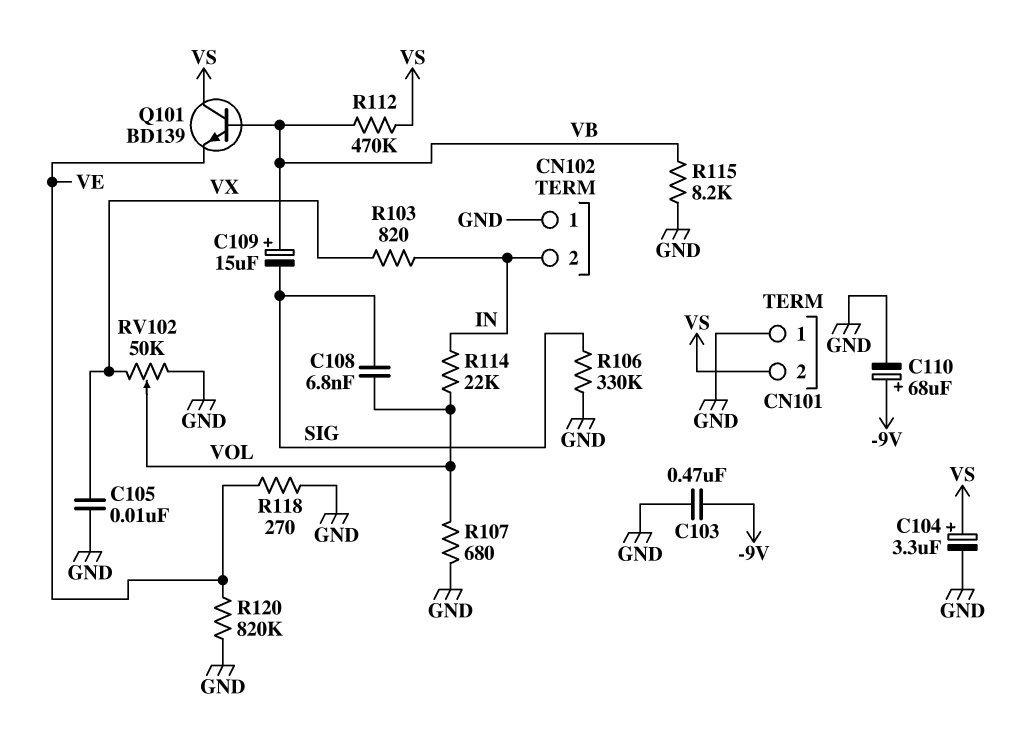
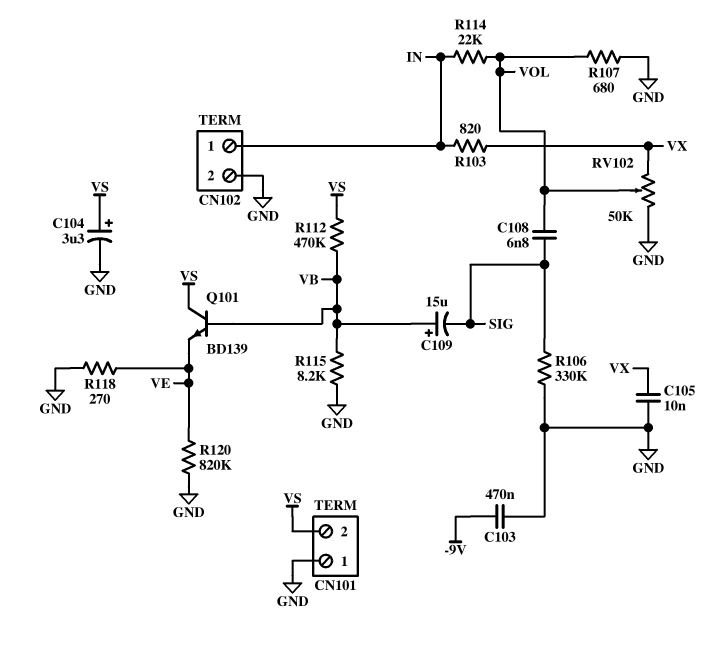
C110: 68uF (plus -9V, minus GND) -> none
CN102 pin 1: GND -> IN
CN102 pin 2: IN -> GND

